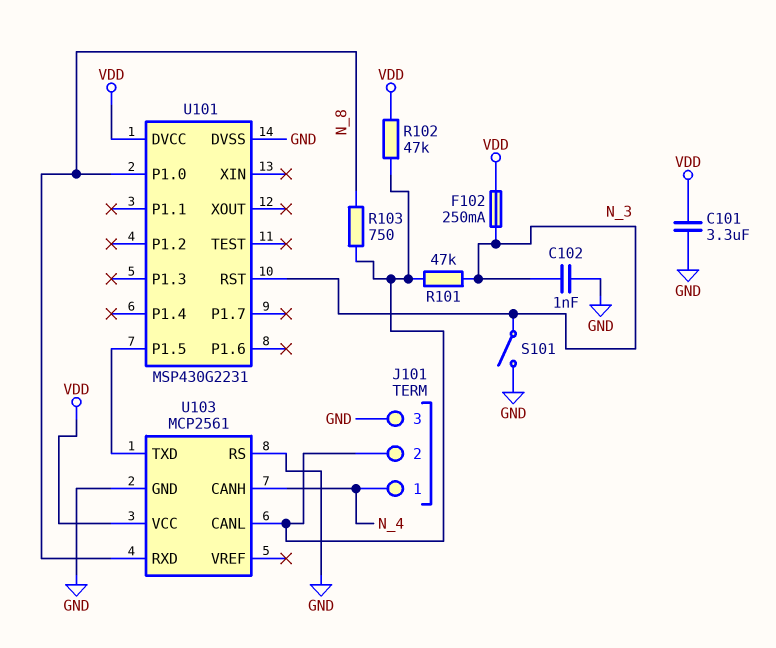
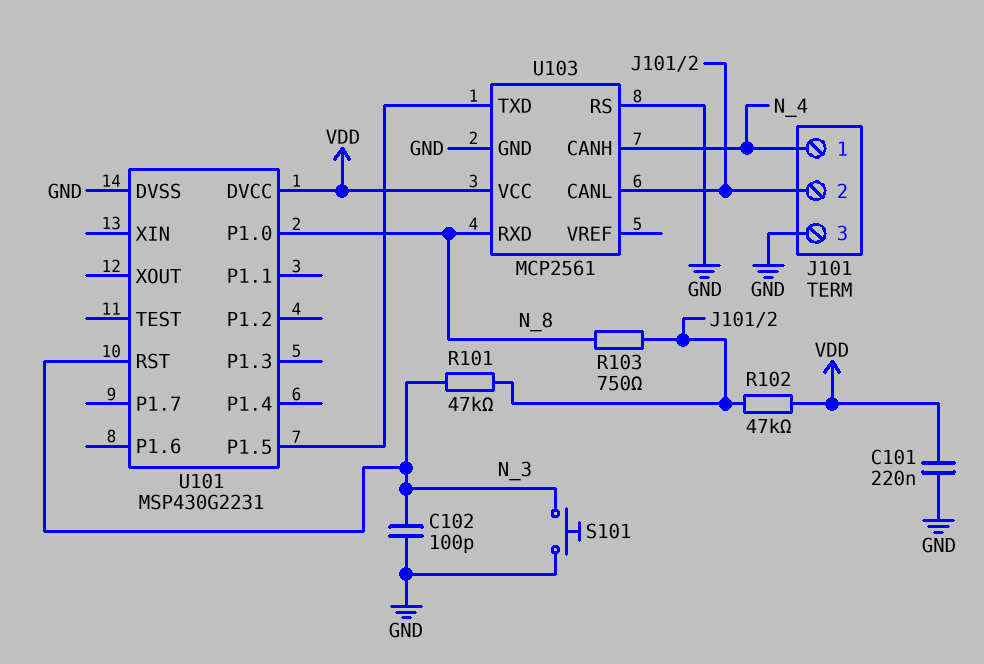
C101: 3.3uF (GND, VDD) -> 220nF (GND, VDD)
C102: 1nF (GND, N_3) -> 100pF (GND, N_3)
F102: 250mA (N_3, VDD) -> none
S101: switch (GND, N_3) -> button (GND, N_3)

